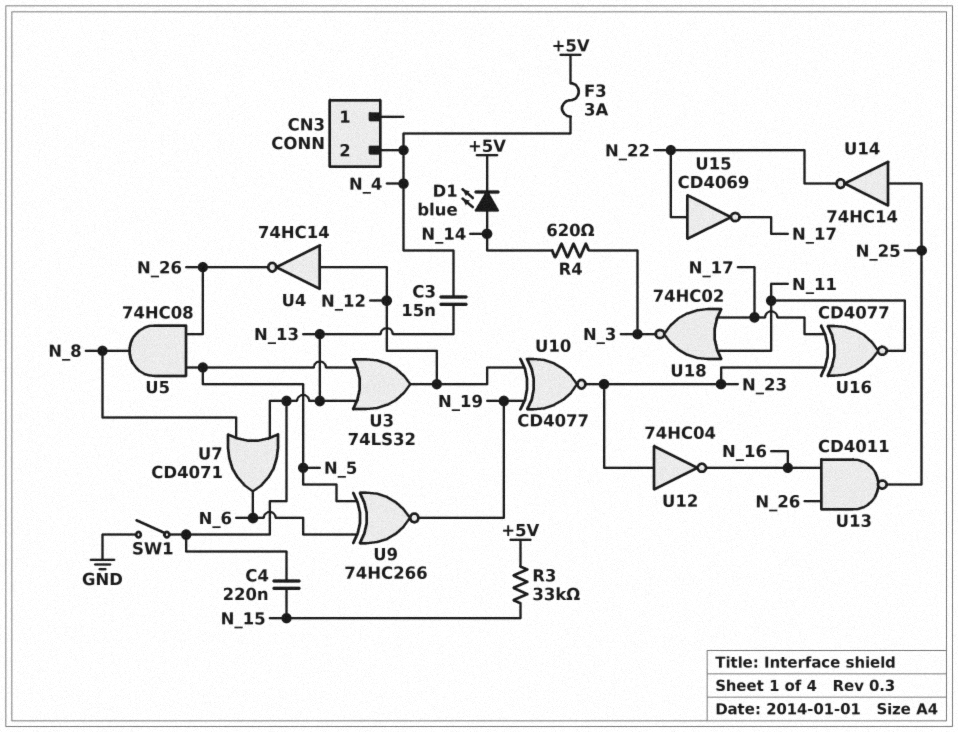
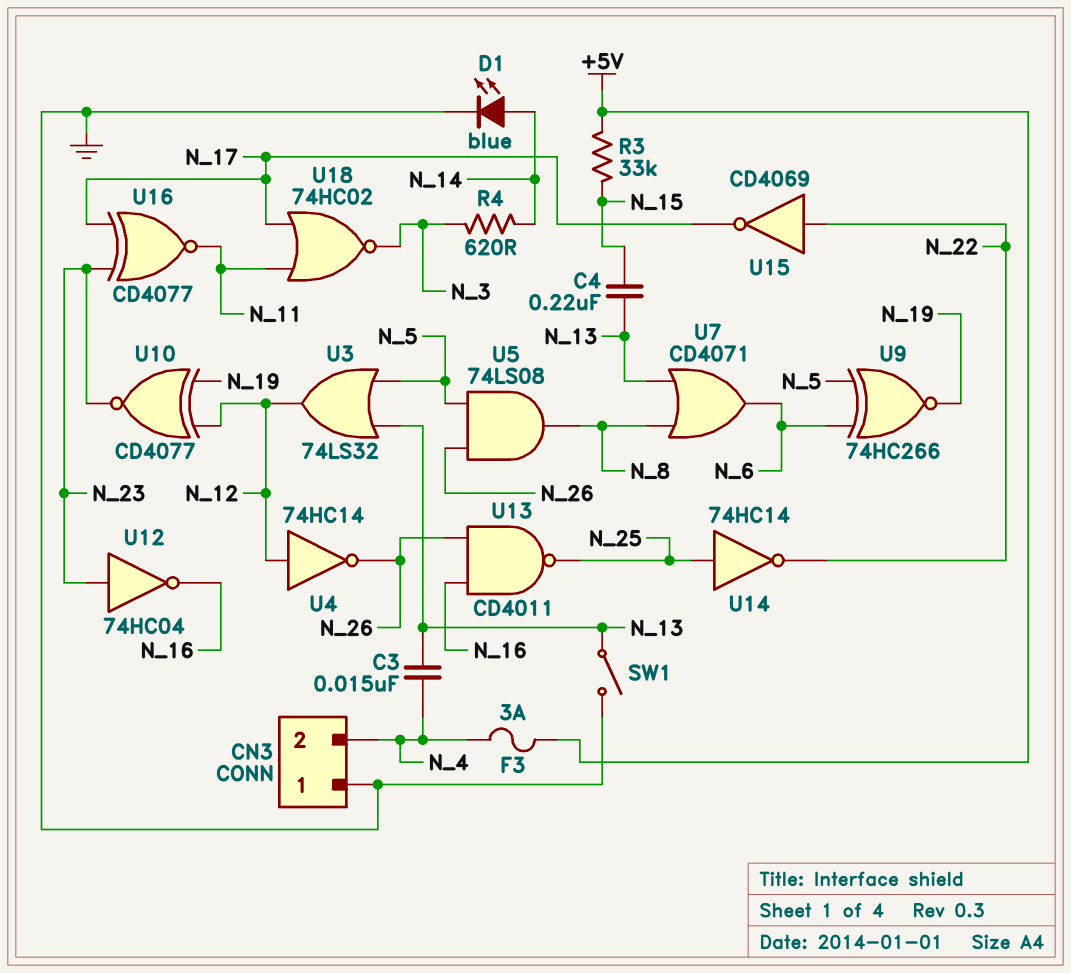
CN3 pin 1: none -> GND
D1: LED blue (A N_14, K +5V) -> LED blue (A N_14, K GND)
U5: AND 74HC08 (in N_5, in N_26, out N_8) -> AND 74LS08 (in N_5, in N_26, out N_8)

